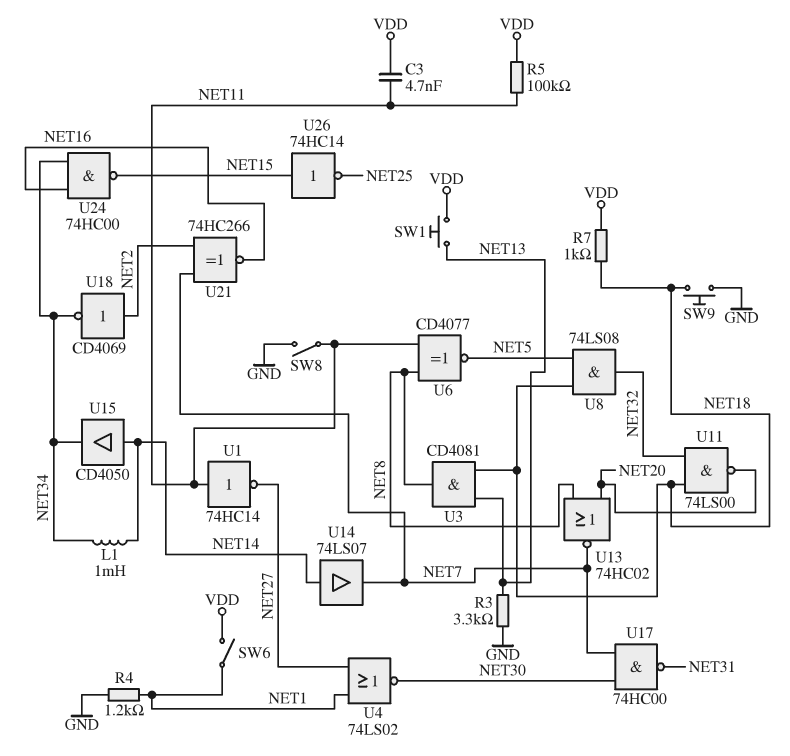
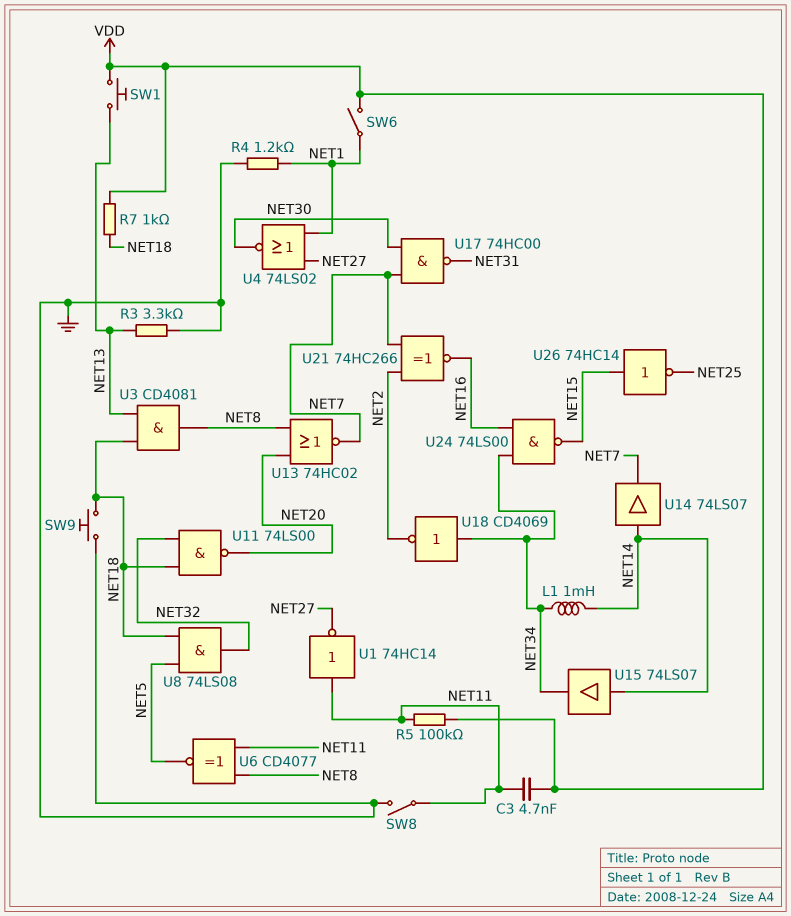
U15: buffer CD4050 (in NET14, out NET34) -> buffer 74LS07 (in NET14, out NET34)
U18: NOT CD4069 (in NET2, out NET34) -> NOT CD4069 (in NET34, out NET2)
U24: NAND 74HC00 (in NET16, in NET34, out NET15) -> NAND 74LS00 (in NET16, in NET34, out NET15)

